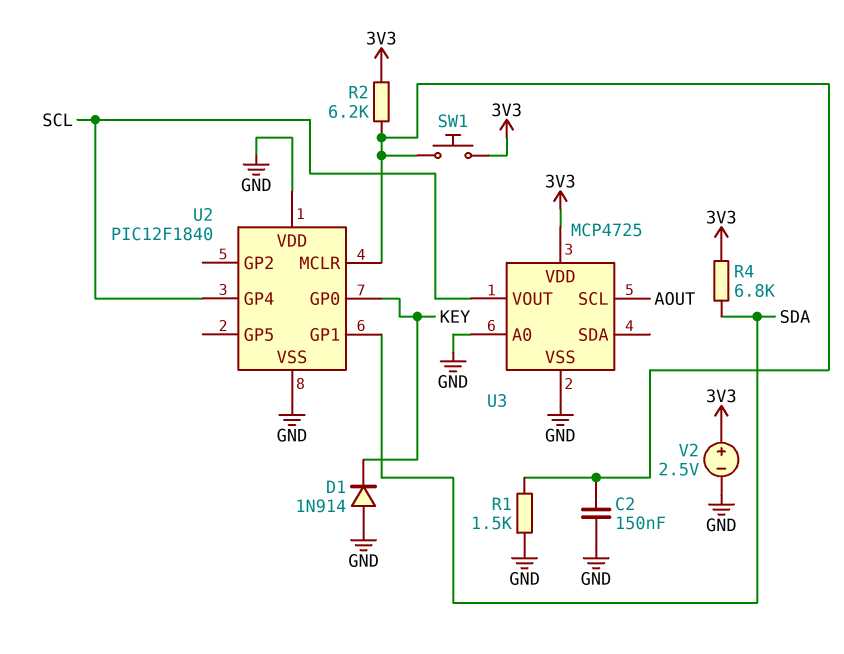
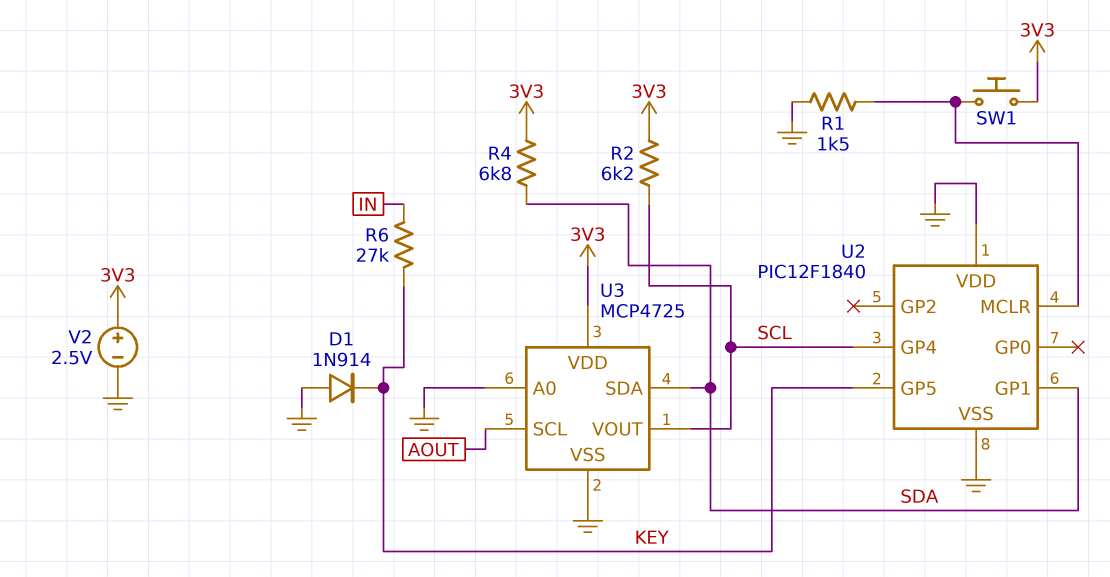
C2: 150nF (GND, U2/MCLR) -> none
R2: 6.2k (3V3, U2/MCLR) -> 6.2k (3V3, SCL)
R6: none -> 27k (IN, KEY)
U2 pin GP0: KEY -> none
U2 pin GP5: none -> KEY
U3 pin SDA: none -> SDA

